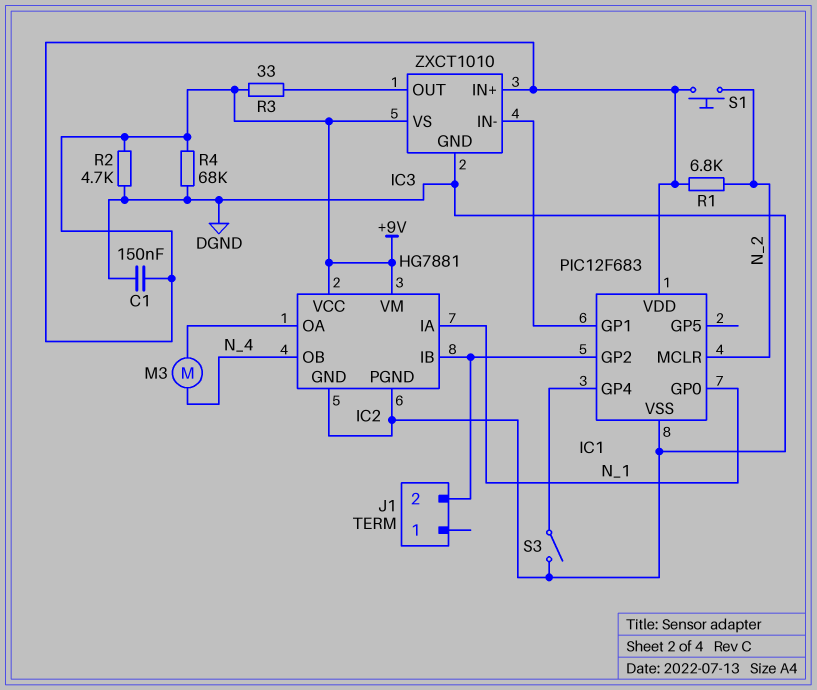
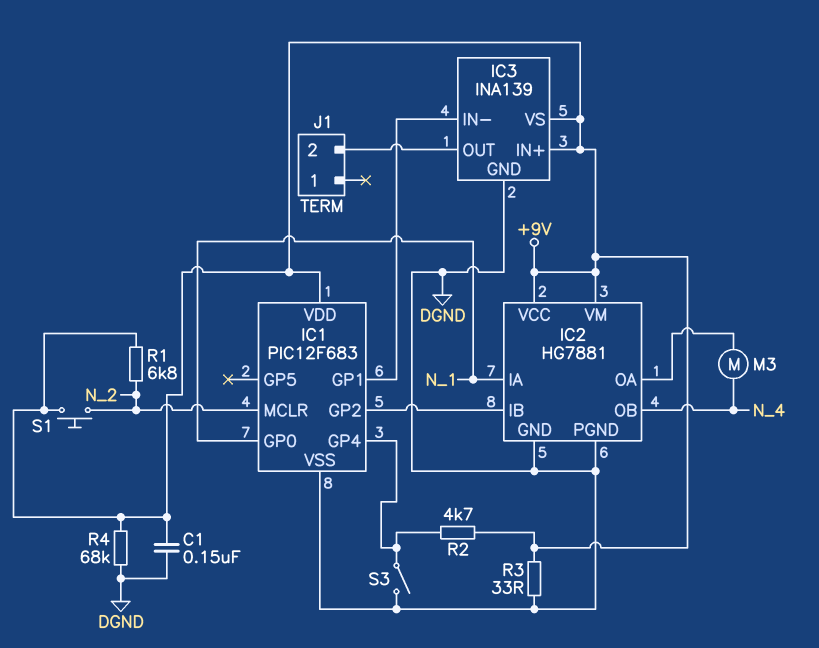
IC3: ZXCT1010 -> INA139
J1 pin 2: IC1/GP2 -> IC3/OUT
R2: 4.7k (+9V, DGND) -> 4.7k (+9V, IC1/GP4)
R3: 33 (+9V, IC3/OUT) -> 33 (+9V, DGND)

